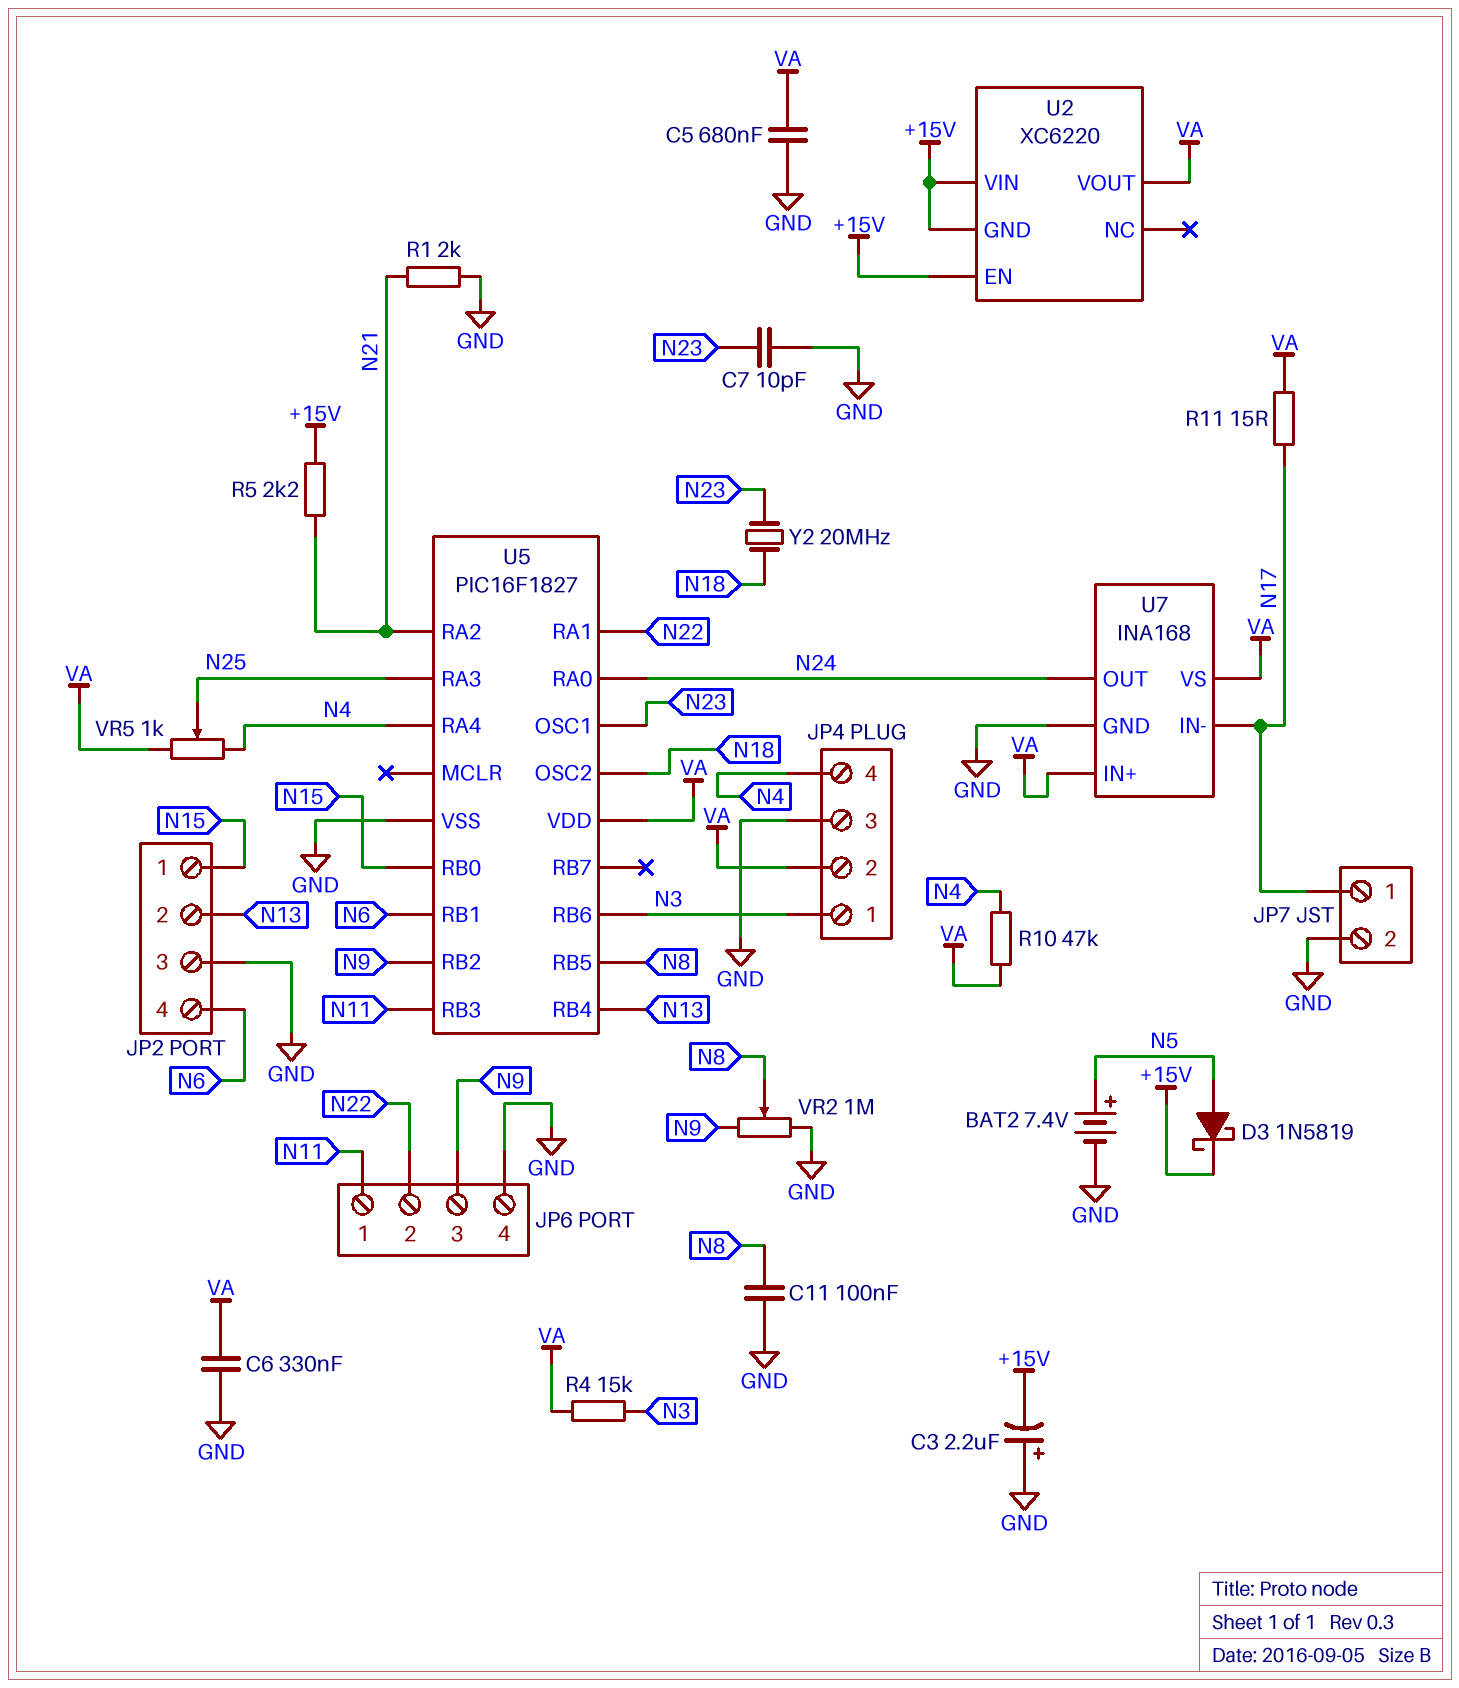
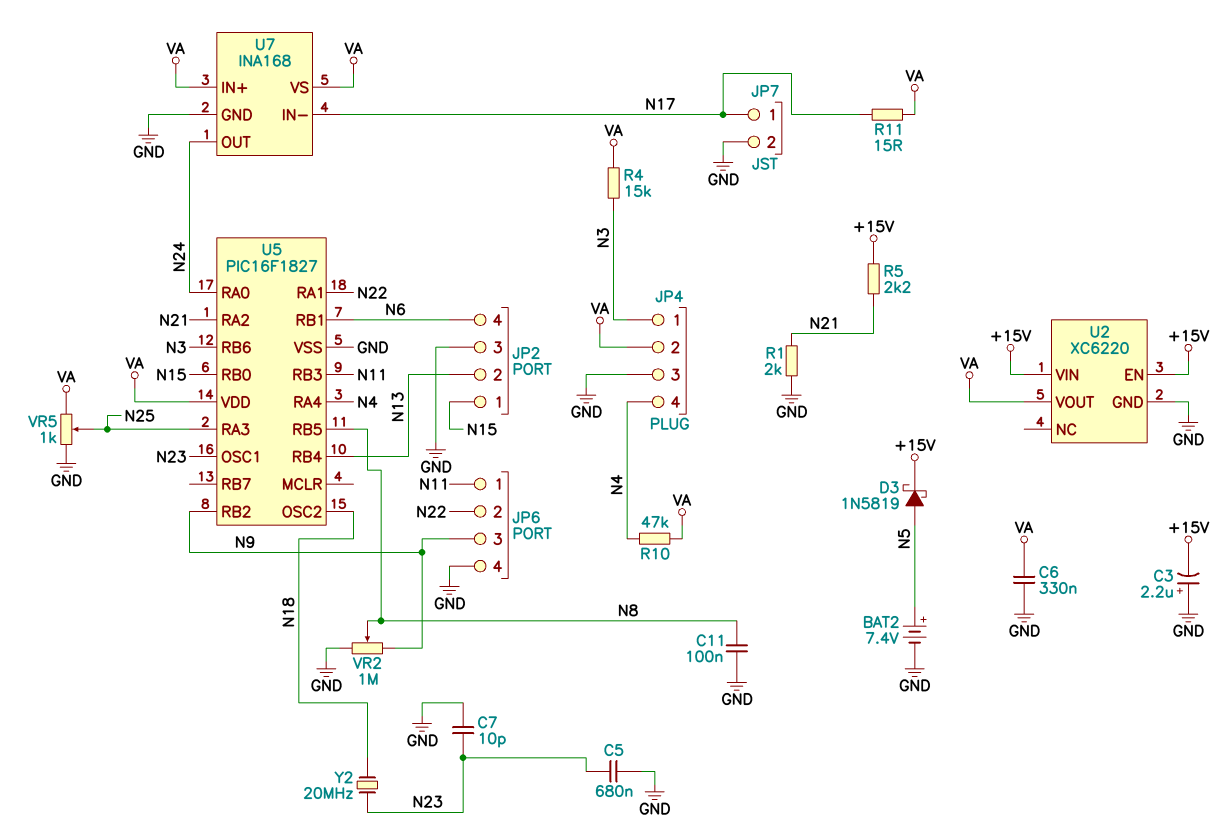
C5: 680nF (GND, VA) -> 680nF (GND, N23)
U2 pin GND: +15V -> GND
VR5: 1k (N4, VA, wiper N25) -> 1k (GND, VA, wiper N25)

